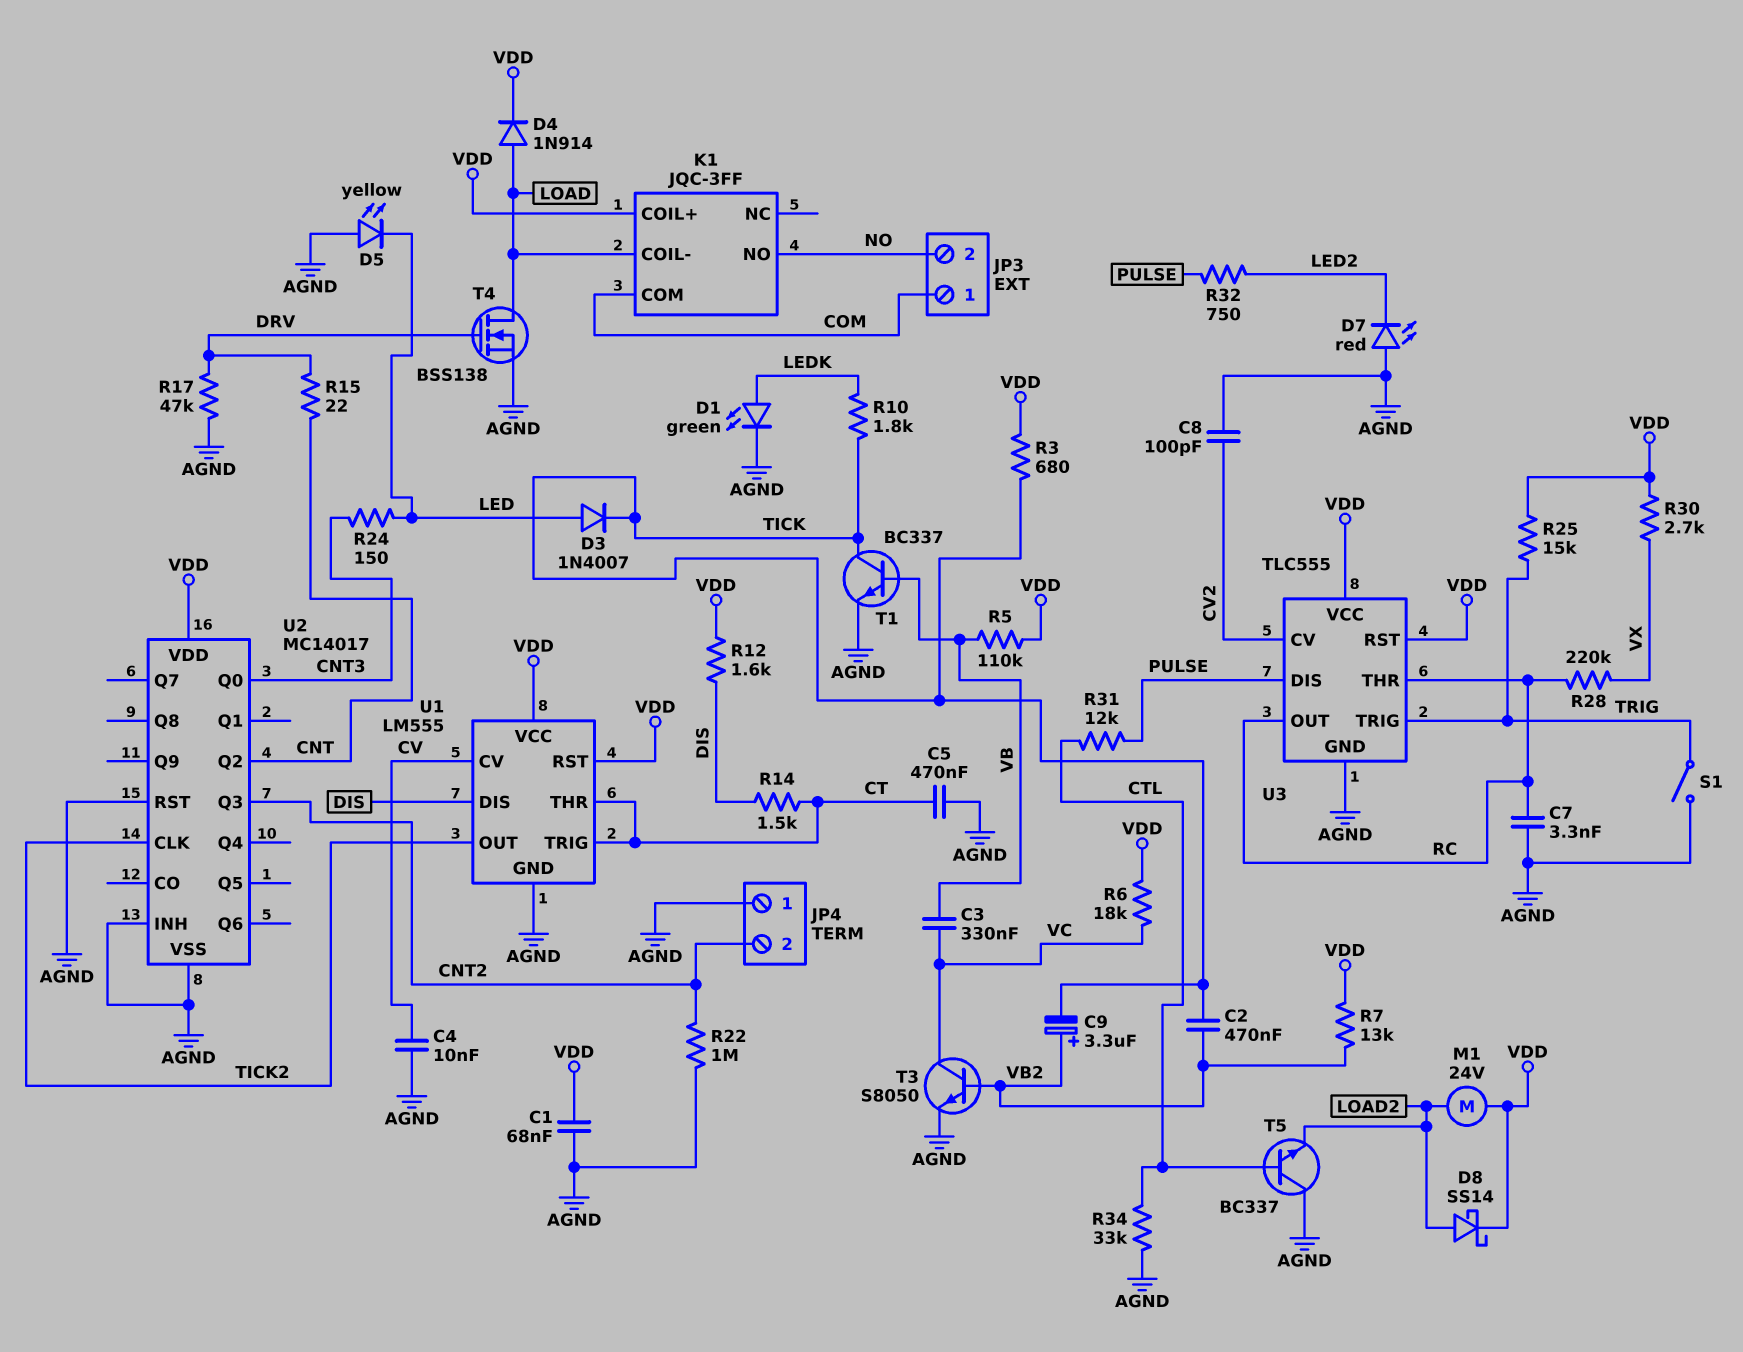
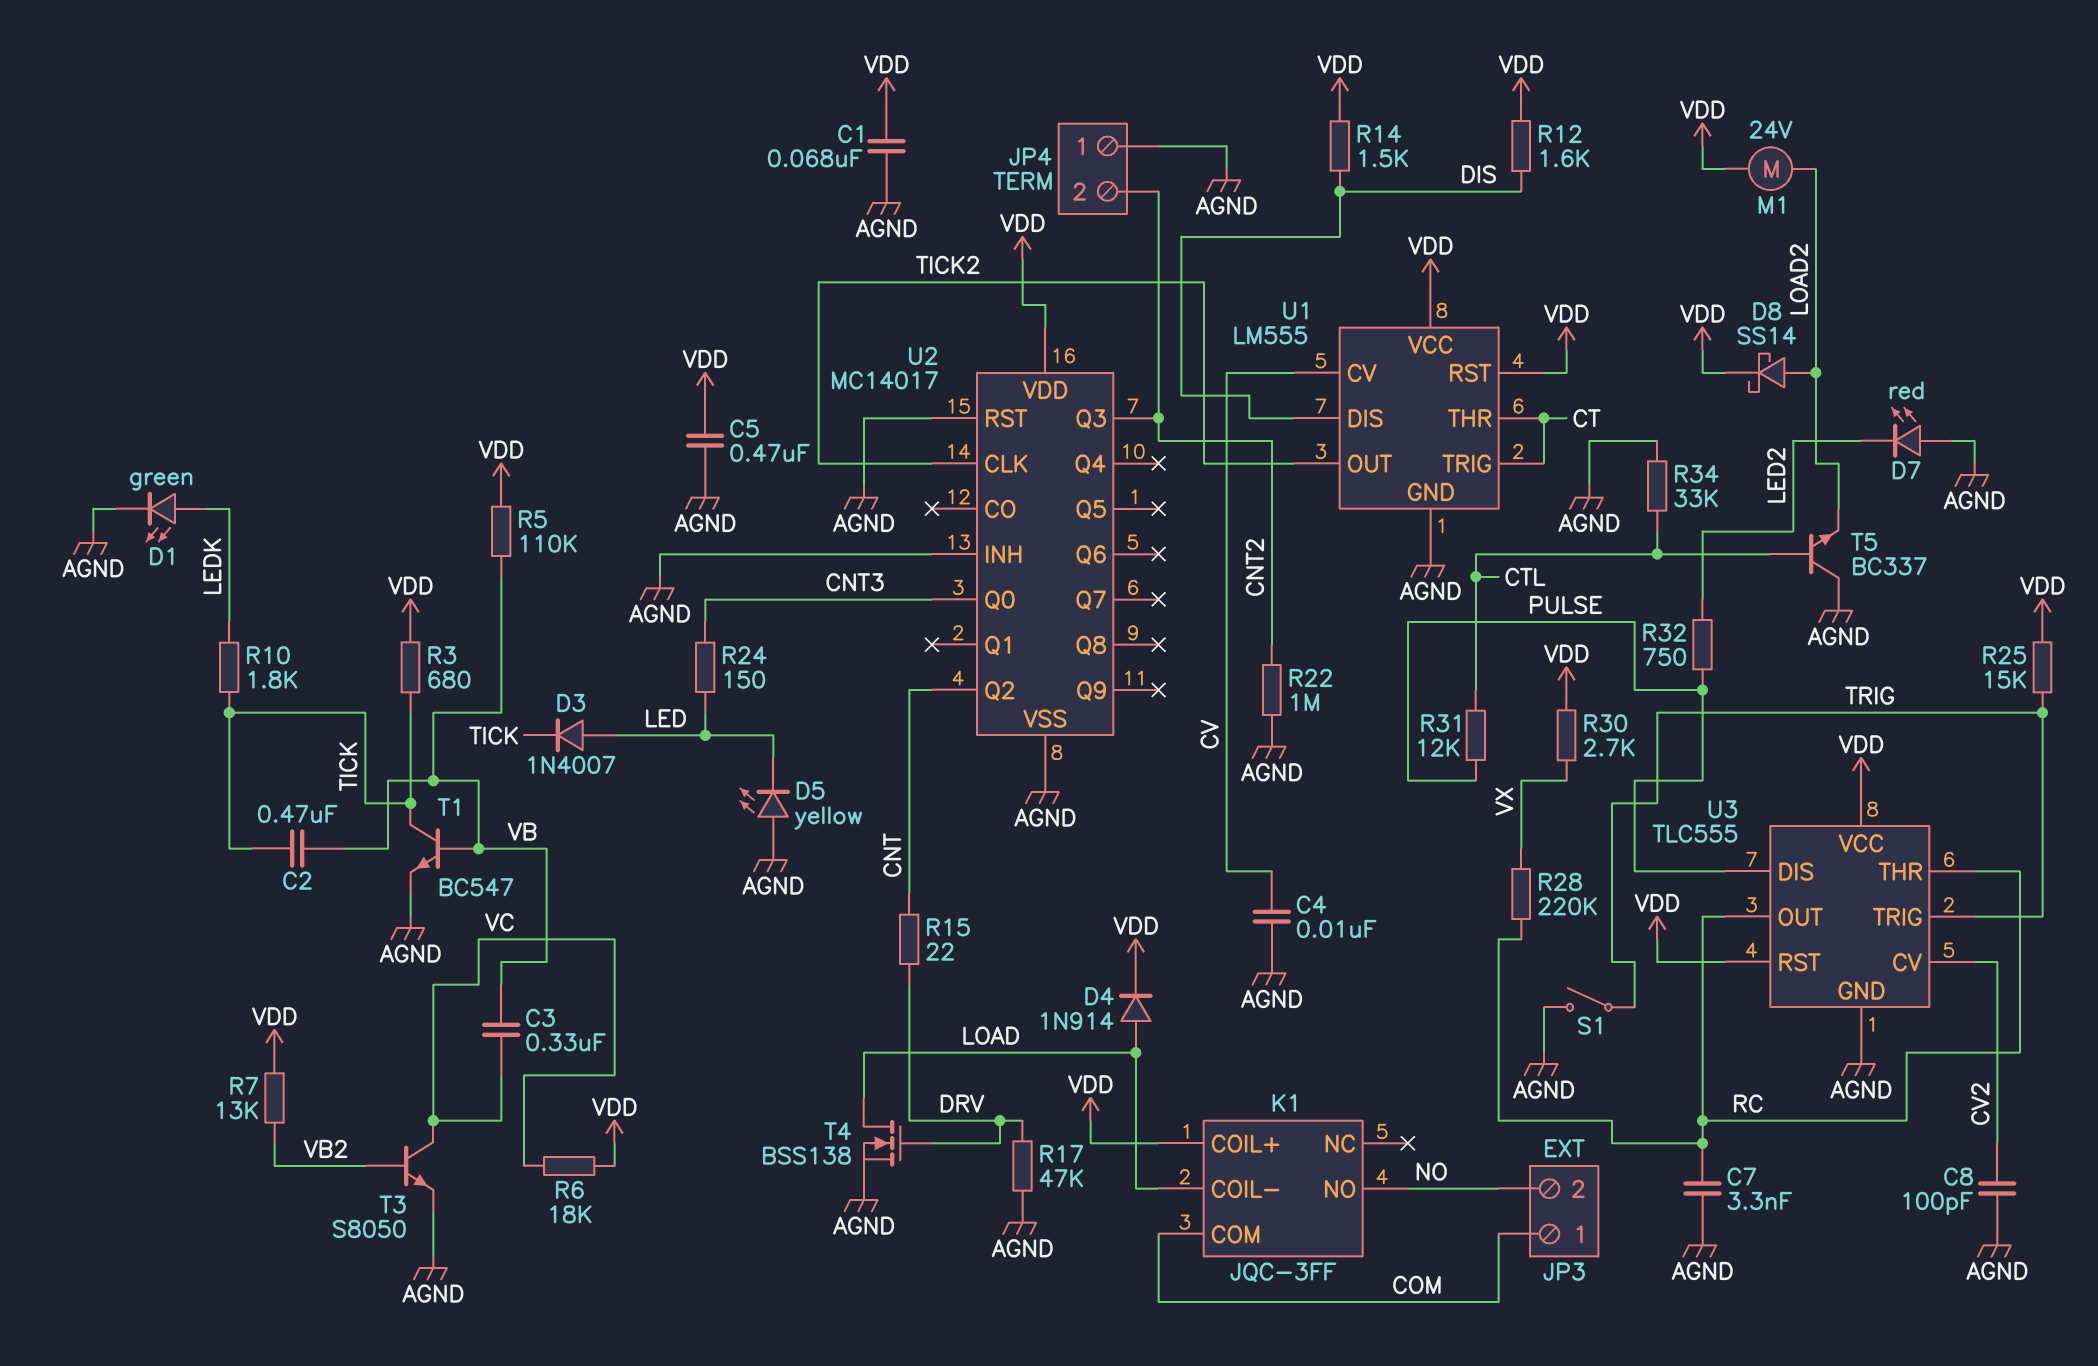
C2: 470nF (TICK, VB2) -> 470nF (TICK, VB)
C5: 470nF (AGND, CT) -> 470nF (AGND, VDD)
C9: 3.3uF (plus VB2, minus TICK) -> none
R14: 1.5k (CT, DIS) -> 1.5k (DIS, VDD)
T1: NPN BC337 (B VB, C TICK, E AGND) -> NPN BC547 (B VB, C TICK, E AGND)

